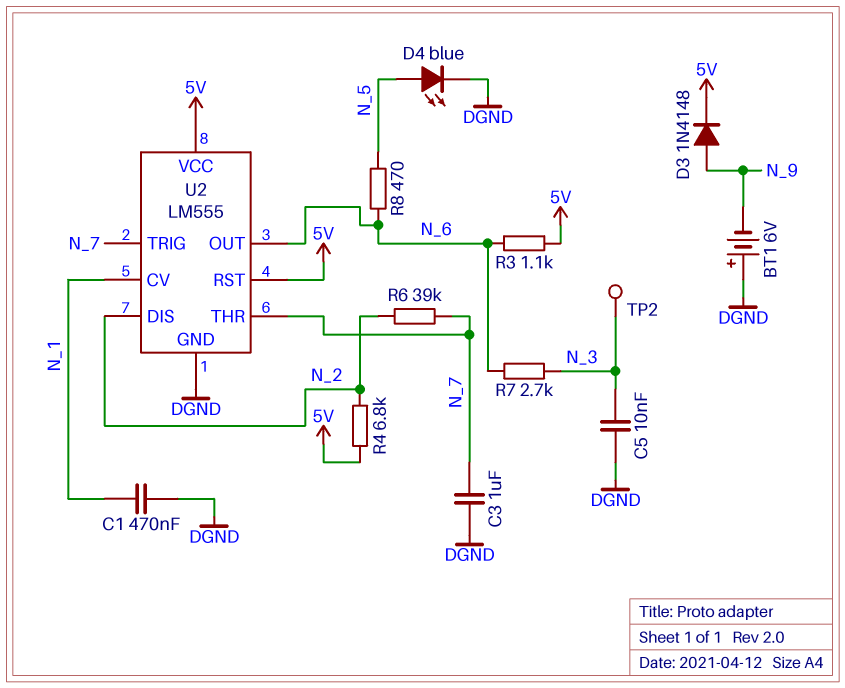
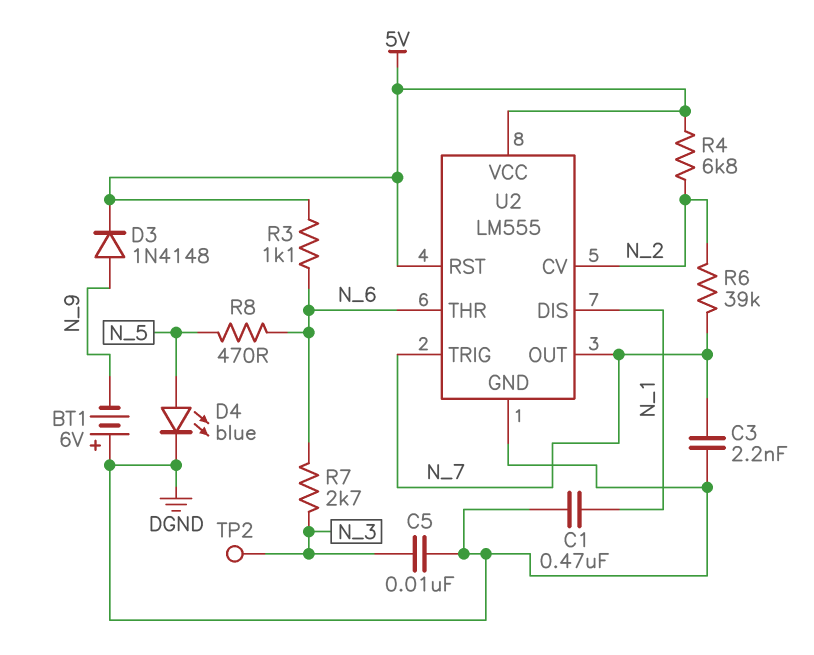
C3: 1uF (DGND, N_7) -> 2.2nF (DGND, N_7)
U2 pin CV: N_1 -> N_2
U2 pin DIS: N_2 -> N_1
U2 pin OUT: N_6 -> N_7
U2 pin THR: N_7 -> N_6

